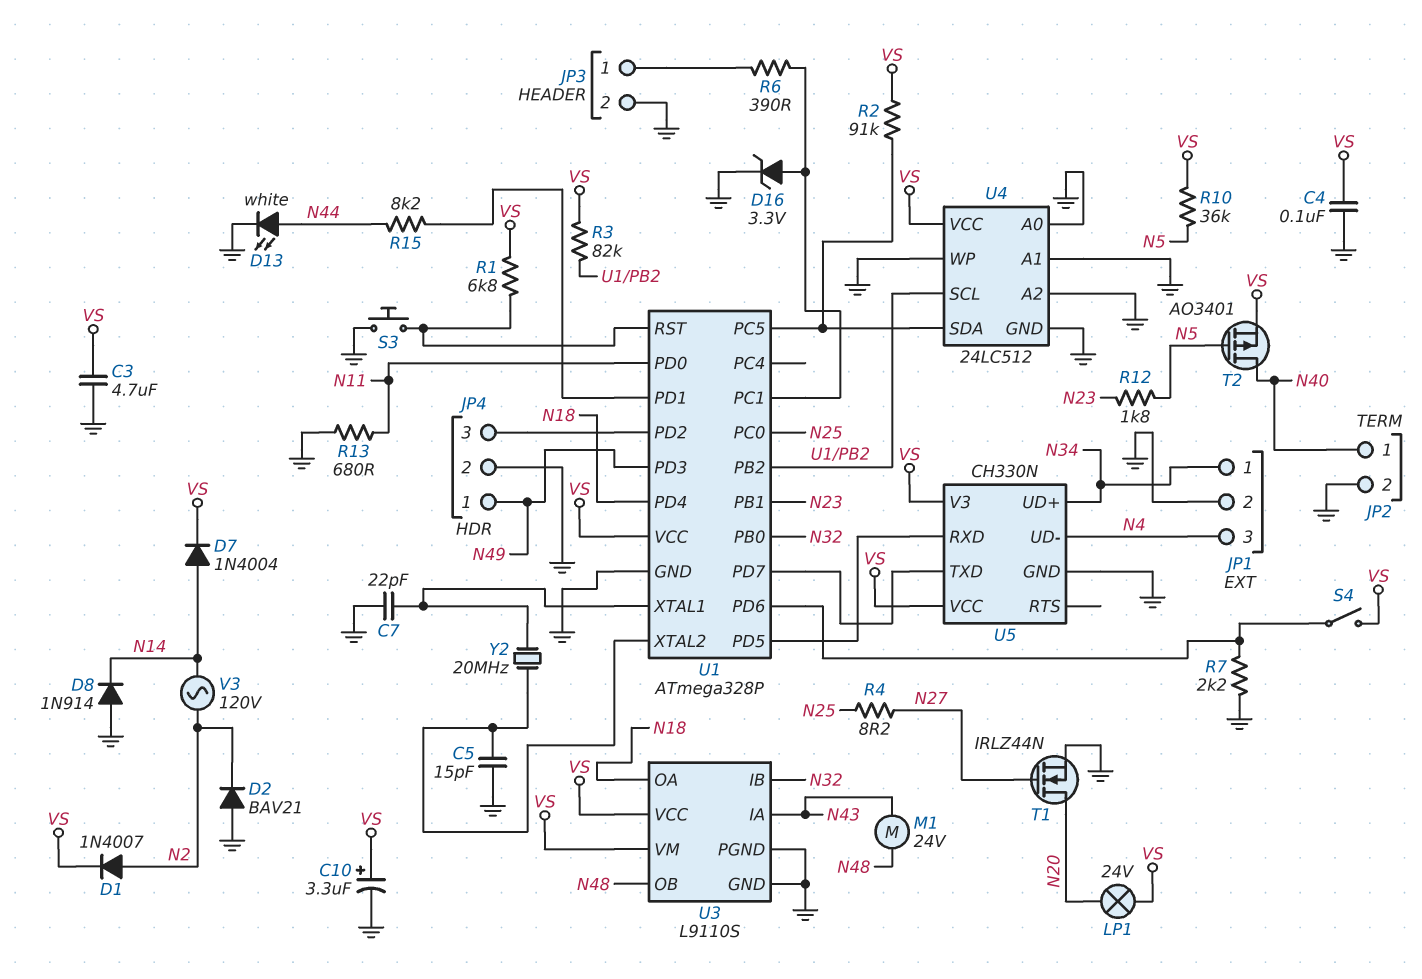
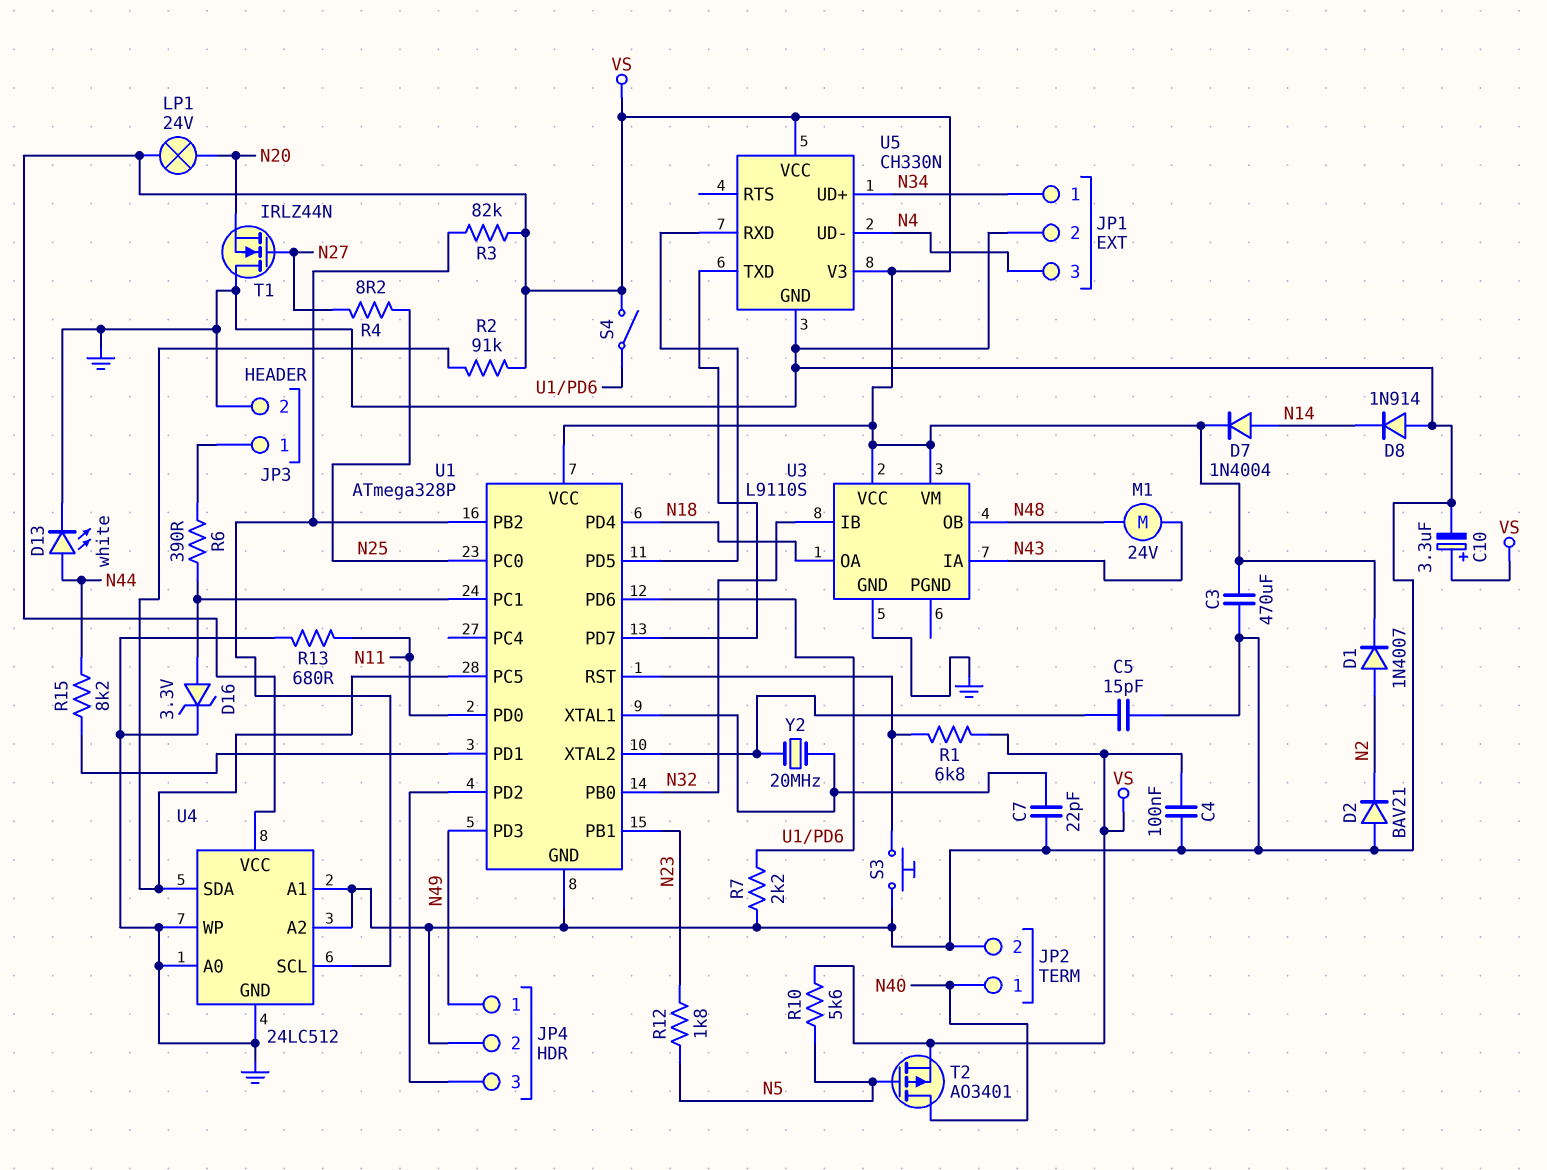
C3: 4.7uF (GND, VS) -> 470uF (GND, VS)
R10: 36k (N5, VS) -> 5.6k (N5, VS)
T1: NMOS IRLZ44N (G N27, D N20, S GND) -> NMOS IRLZ44N (G N27, D GND, S N20)
U3 pin PGND: GND -> none
V3: AC 120V (N2, N14) -> none

